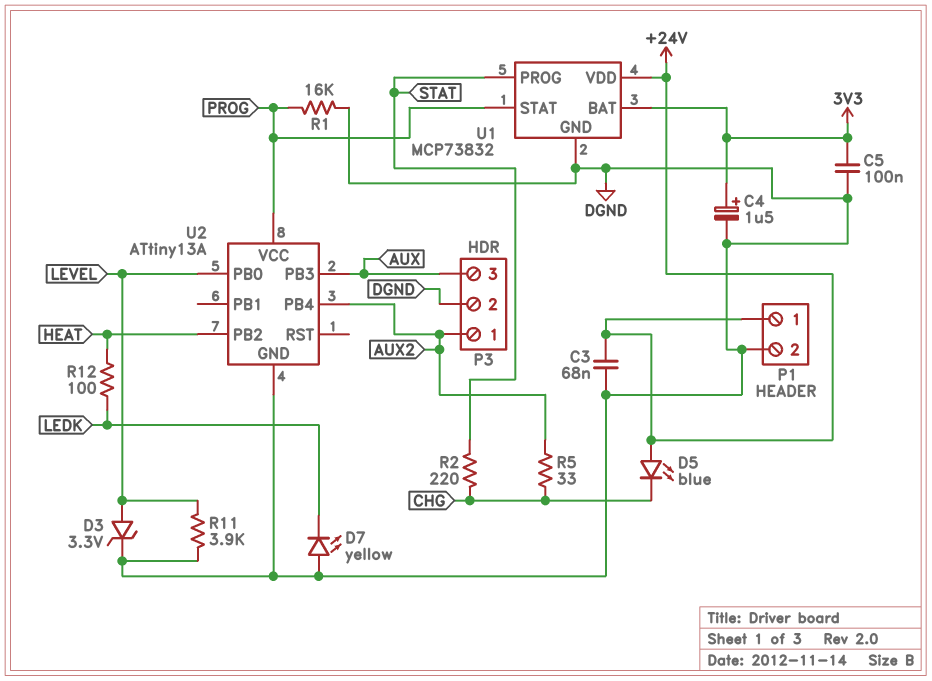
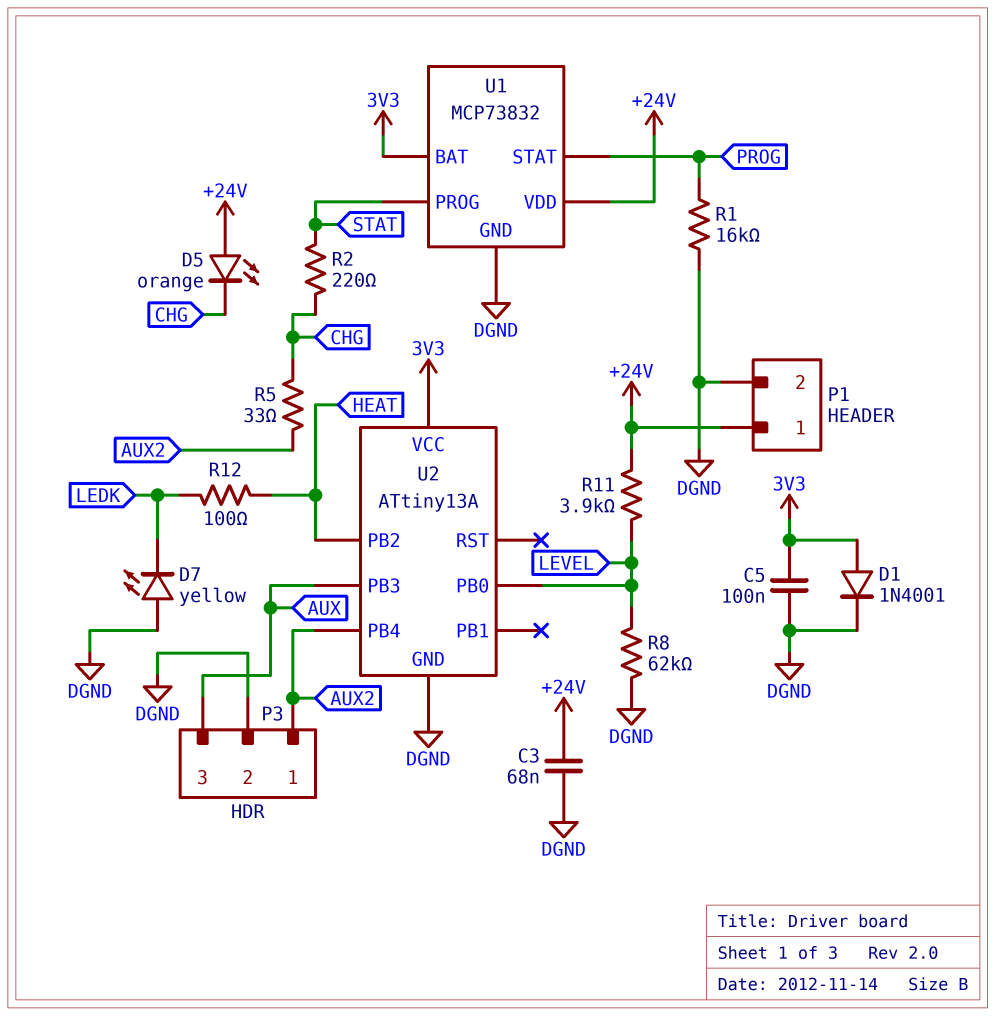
C4: 1.5uF (plus 3V3, minus DGND) -> none
D1: none -> diode 1N4001 (A 3V3, K DGND)
D3: zener 3.3V (A LEVEL, K DGND) -> none
D5: LED blue (A +24V, K CHG) -> LED orange (A +24V, K CHG)
R8: none -> 62k (DGND, LEVEL)
R11: 3.9k (DGND, LEVEL) -> 3.9k (+24V, LEVEL)
U2 pin VCC: PROG -> 3V3

